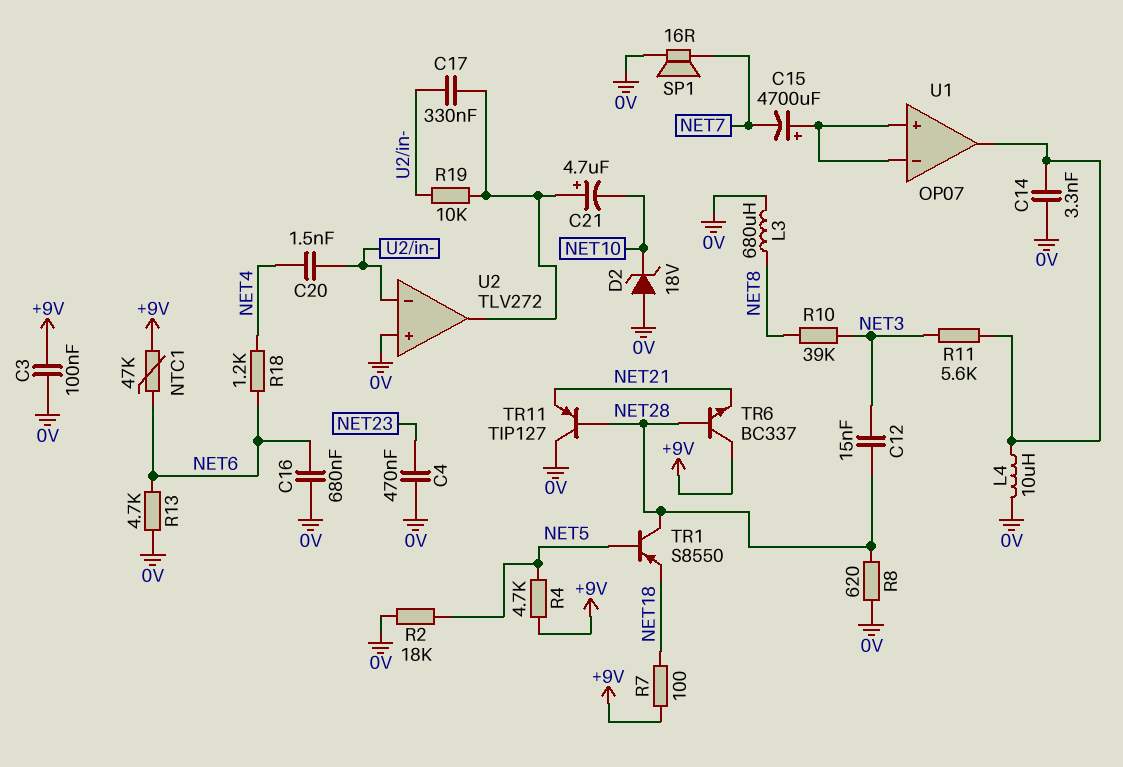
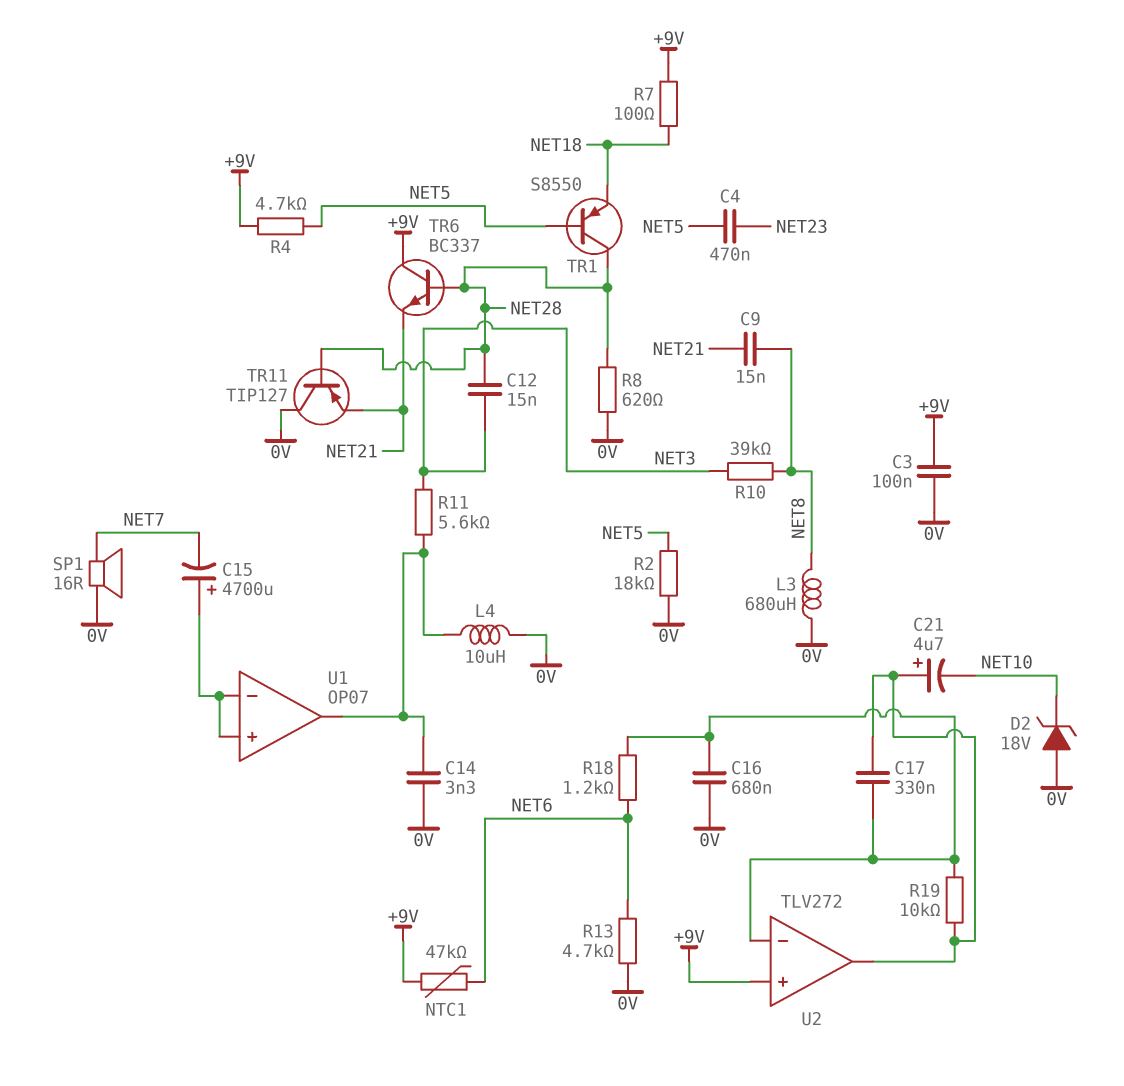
C4: 470nF (0V, NET23) -> 470nF (NET5, NET23)
C9: none -> 15nF (NET8, NET21)
C16: 680nF (0V, NET6) -> 680nF (0V, U2/in-)
C20: 1.5nF (NET4, U2/in-) -> none
R18: 1.2k (NET4, NET6) -> 1.2k (NET6, U2/in-)
U2 pin in+: 0V -> +9V

